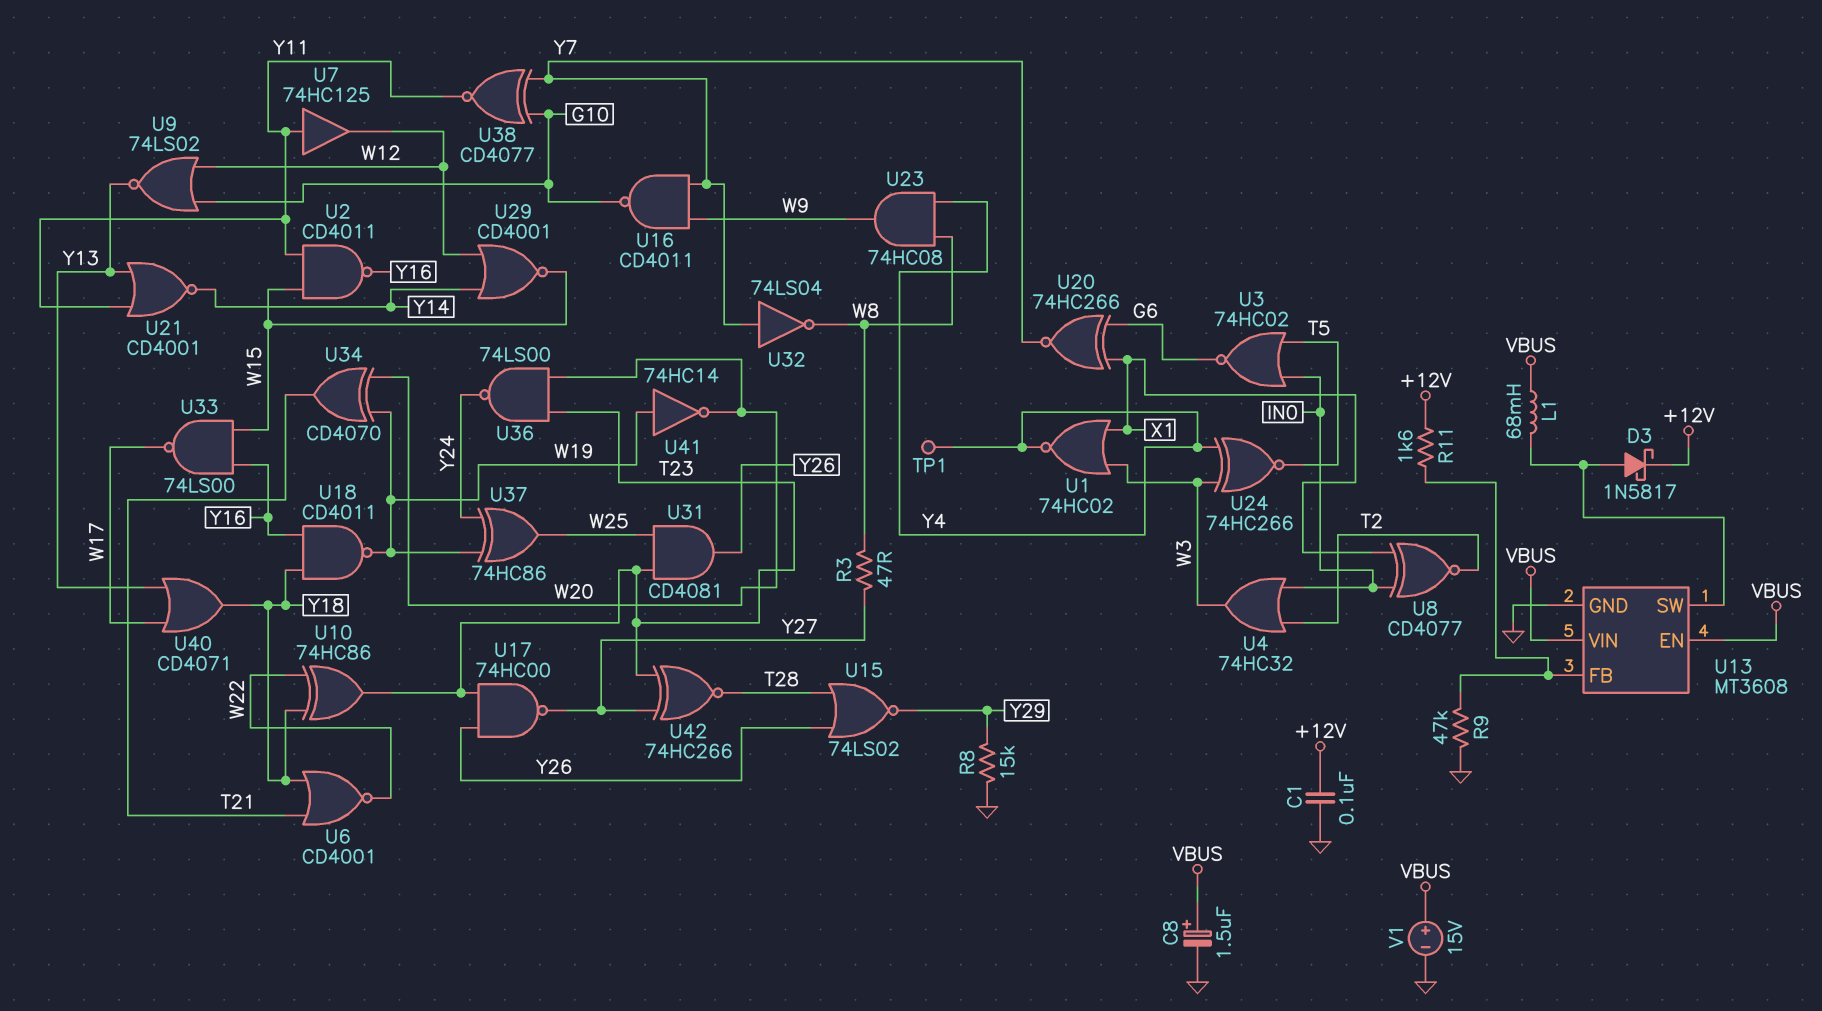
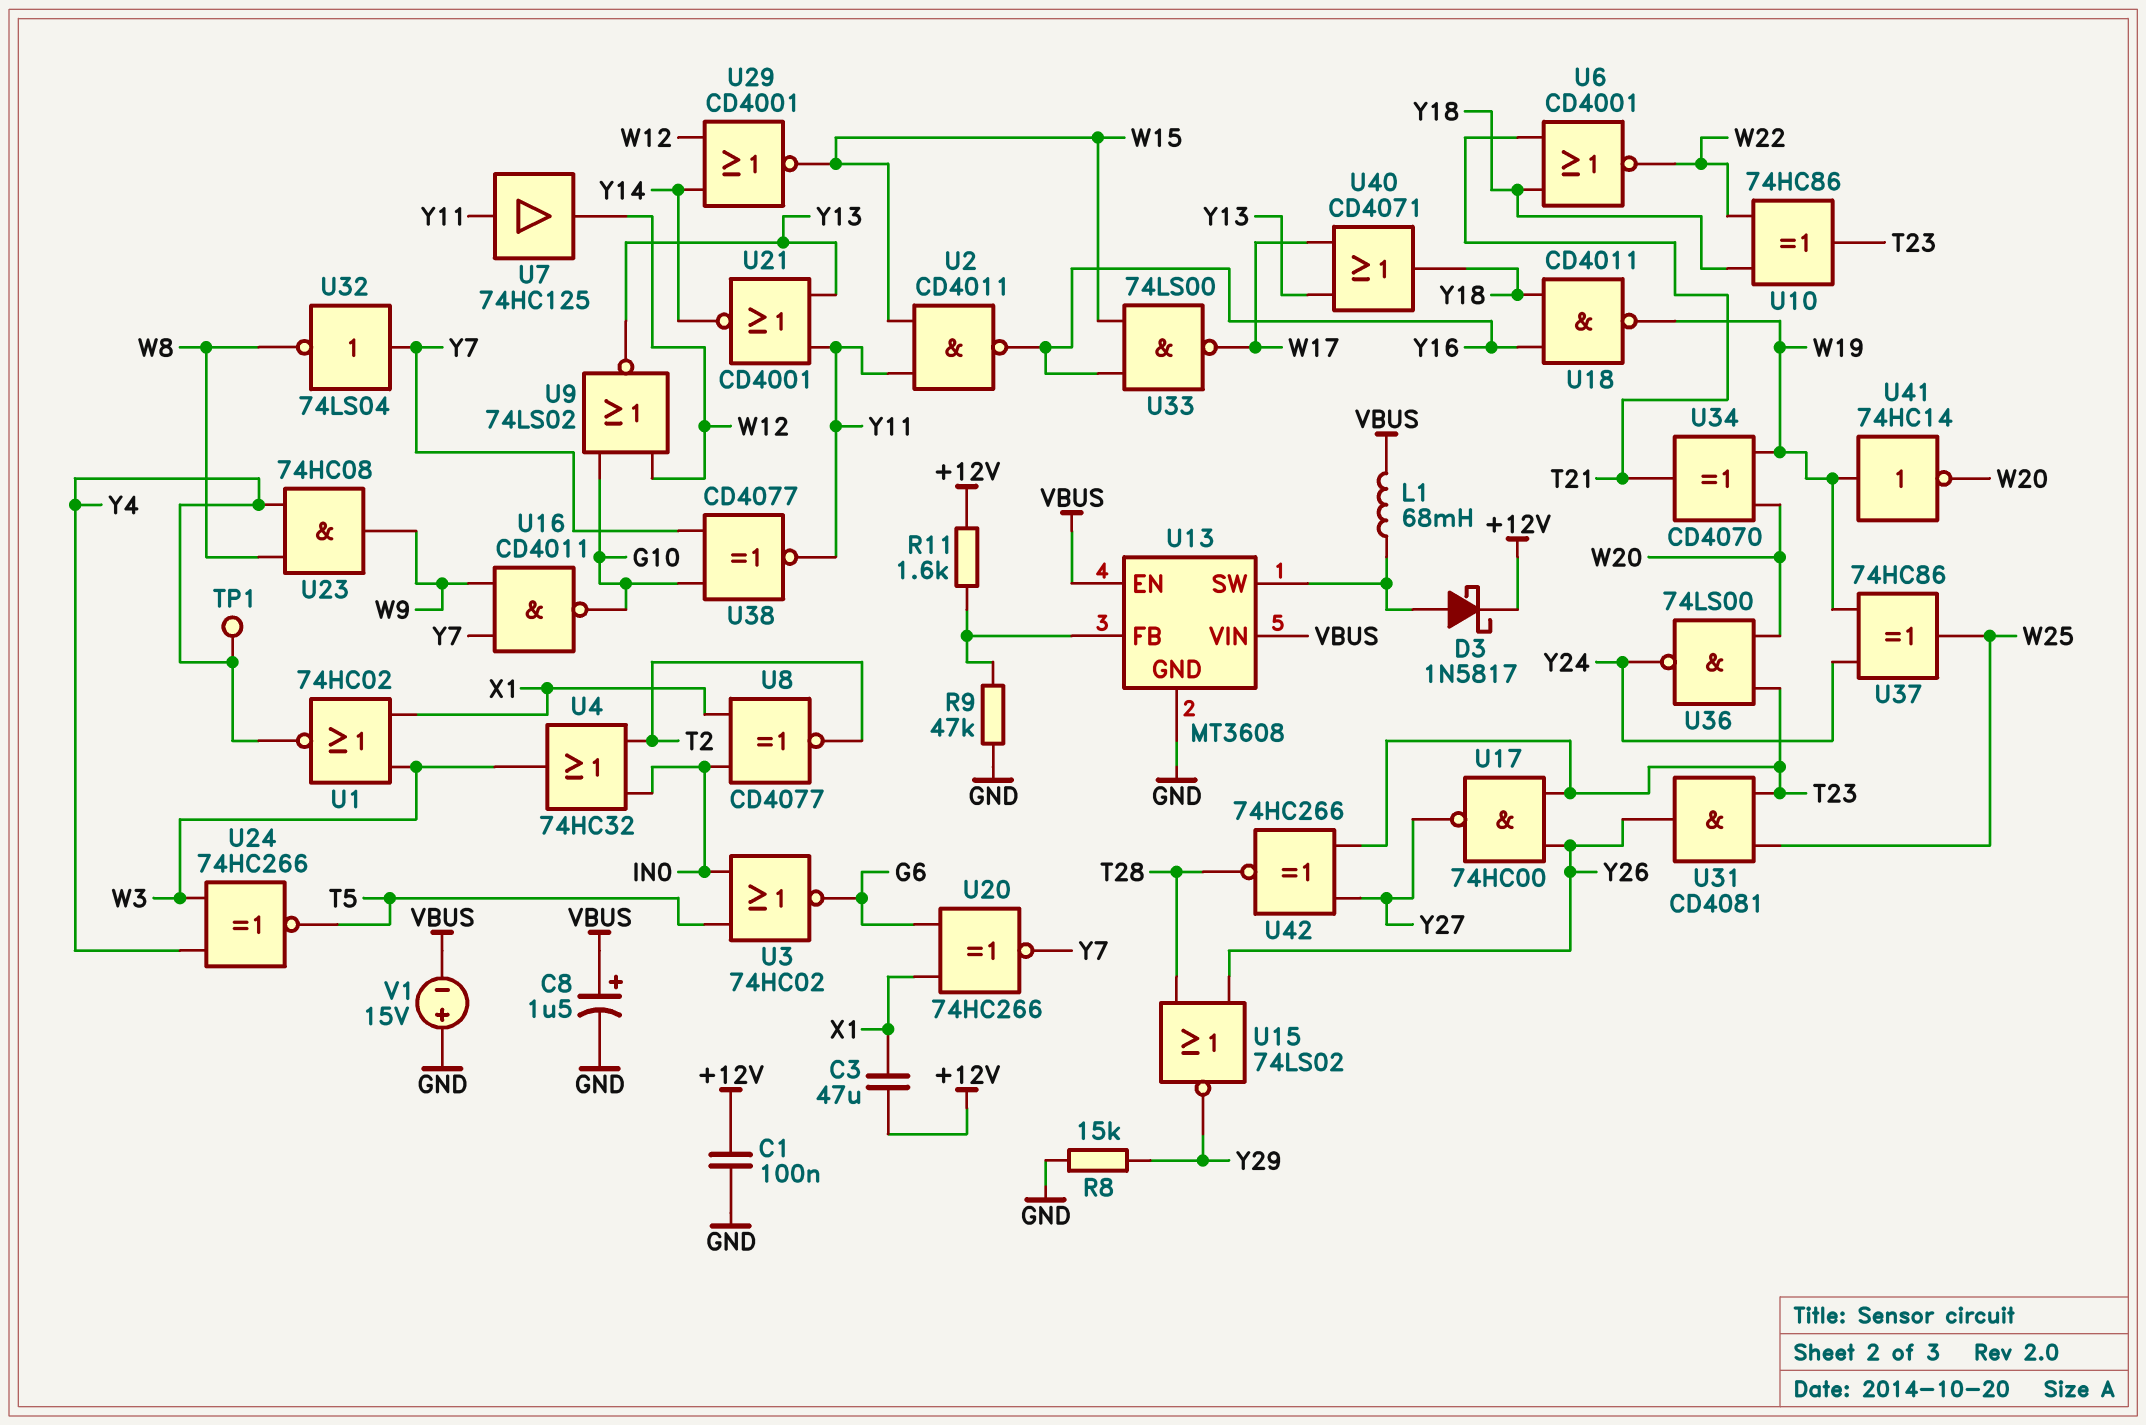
C3: none -> 47uF (+12V, X1)
R3: 47 (W8, Y27) -> none
V1: 15V (plus VBUS, minus GND) -> 15V (plus GND, minus VBUS)

